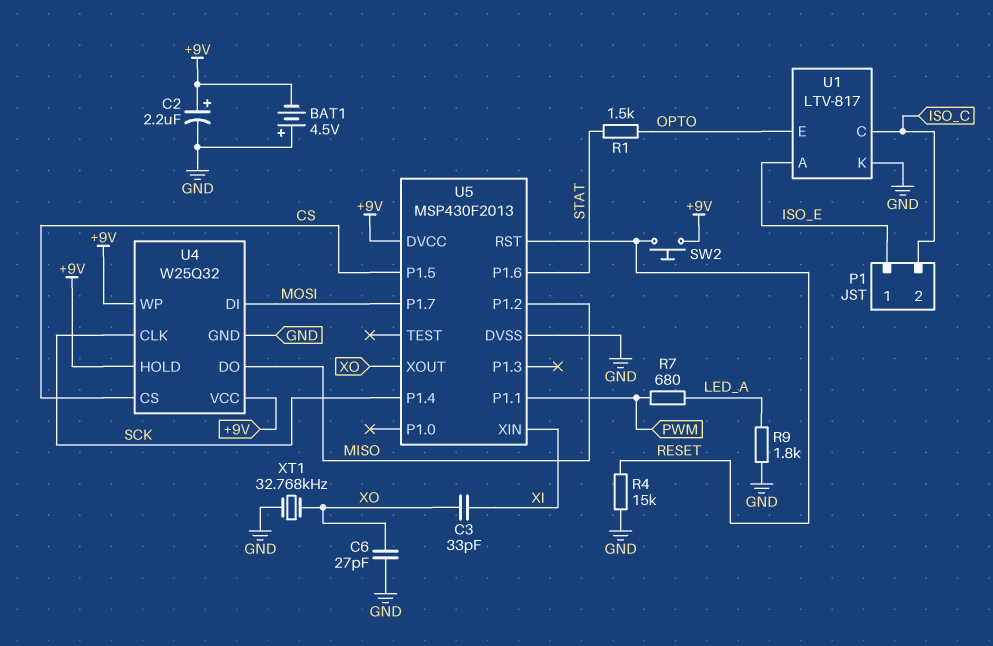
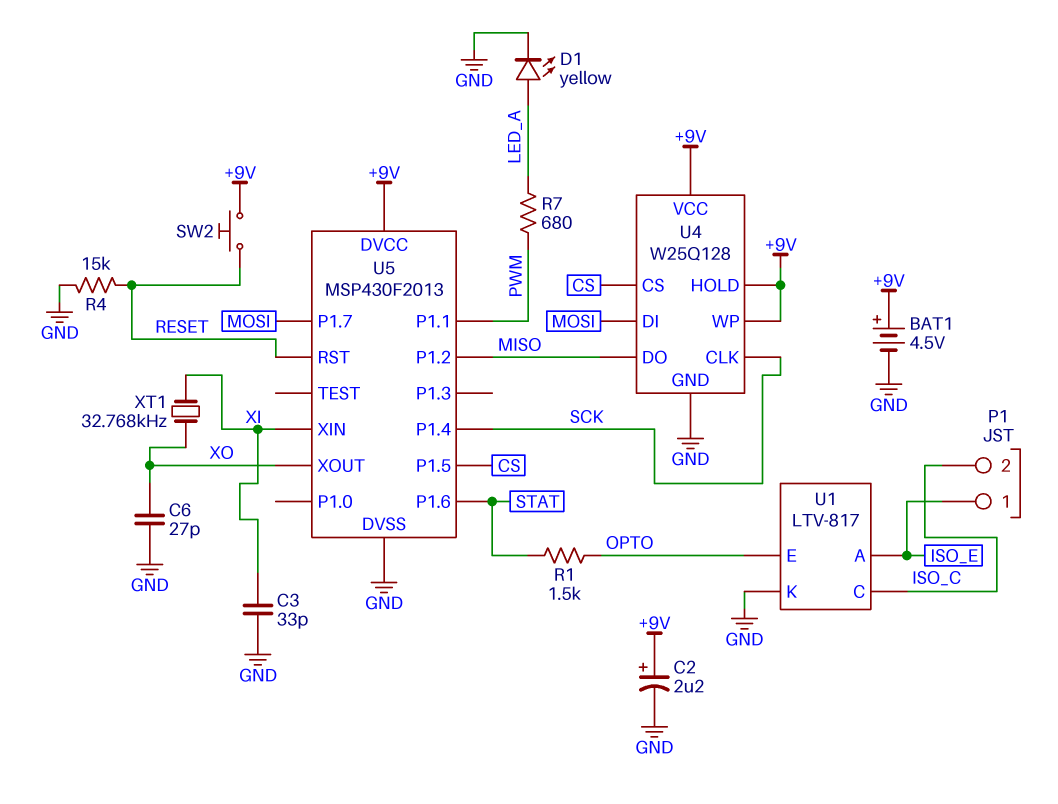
BAT1: 4.5V (plus GND, minus +9V) -> 4.5V (plus +9V, minus GND)
C3: 33pF (XI, XO) -> 33pF (GND, XI)
D1: none -> LED yellow (A LED_A, K GND)
R9: 1.8k (GND, LED_A) -> none
U4: W25Q32 -> W25Q128
XT1: 32.768kHz (GND, XO) -> 32.768kHz (XI, XO)

